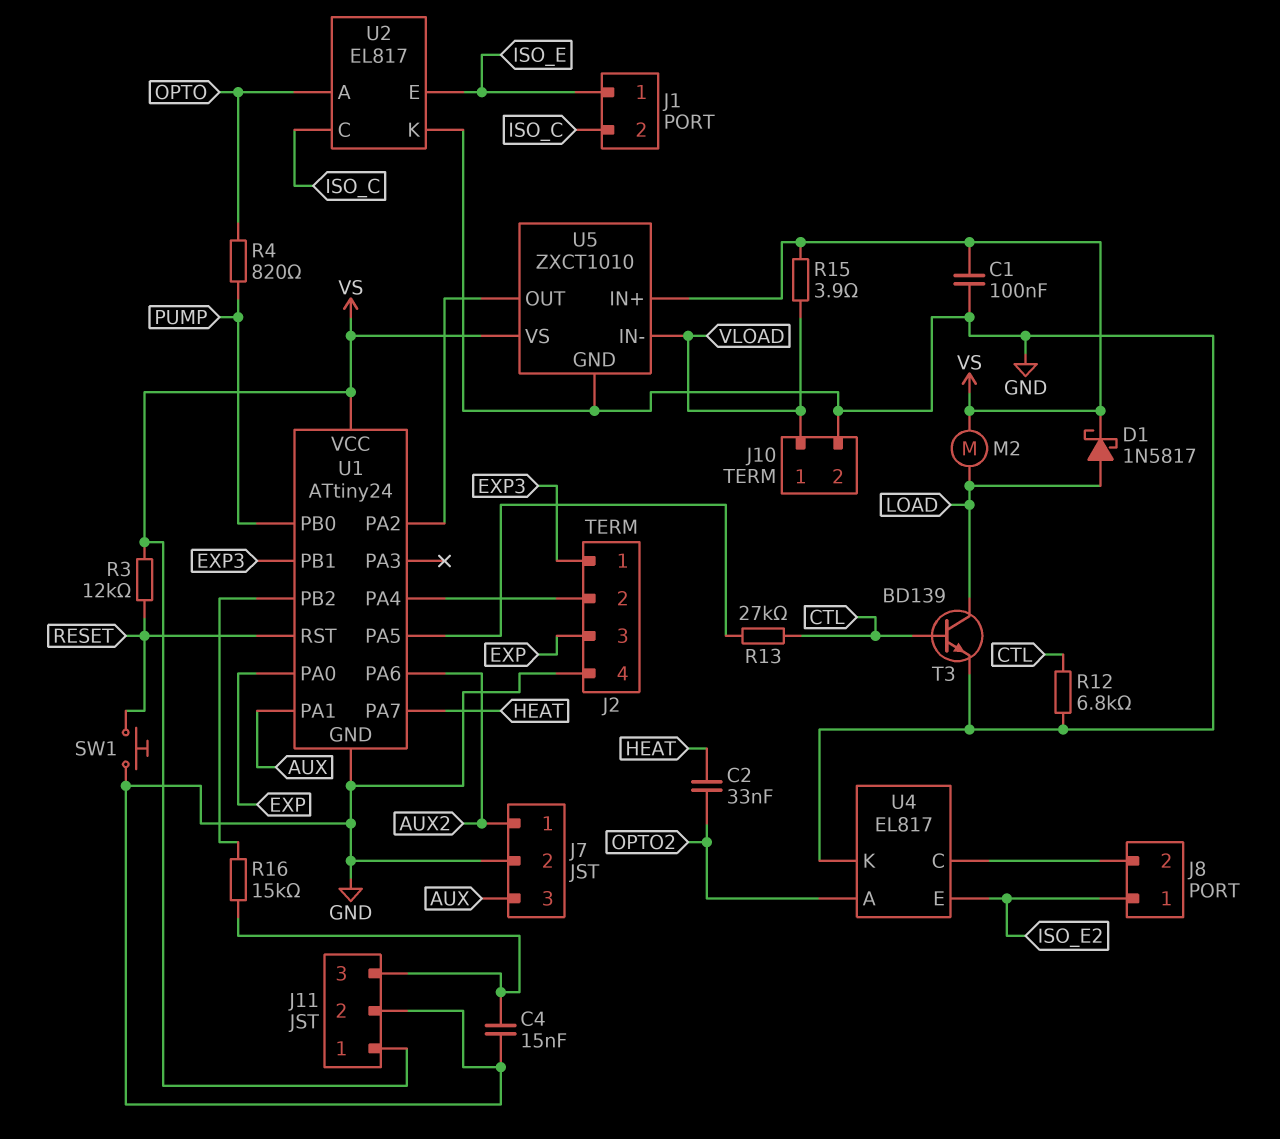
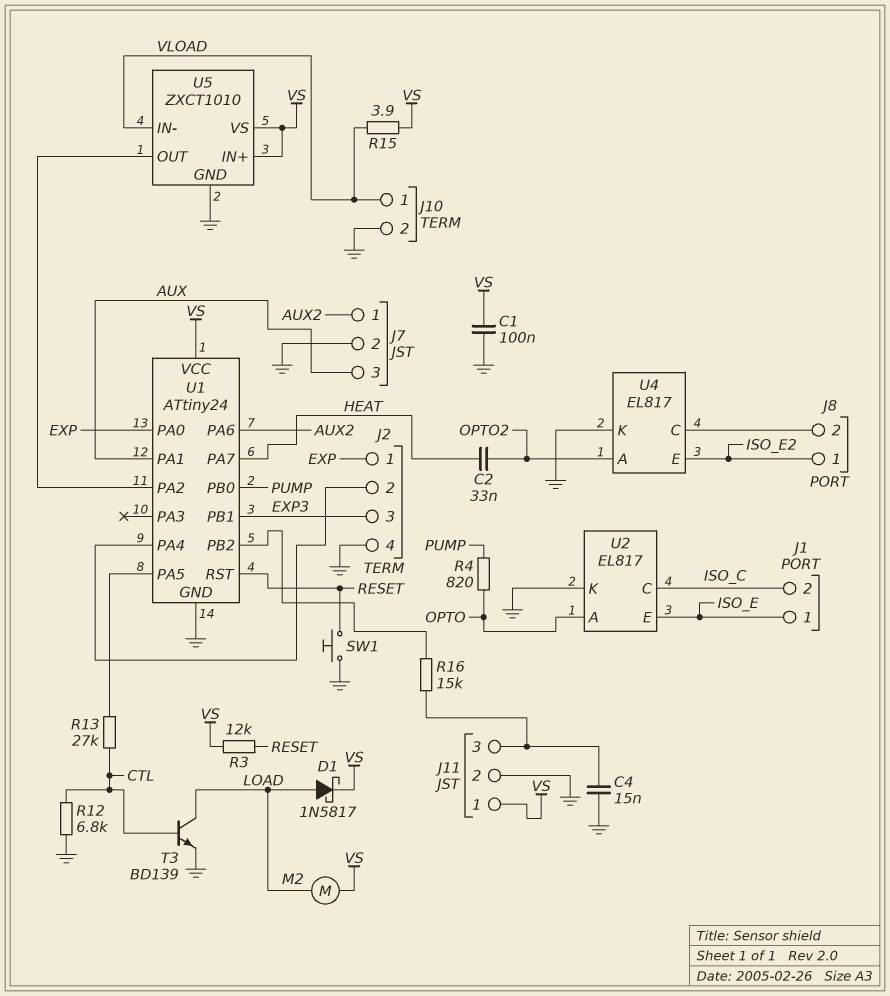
J2 pin 1: EXP3 -> EXP
J2 pin 3: EXP -> EXP3

